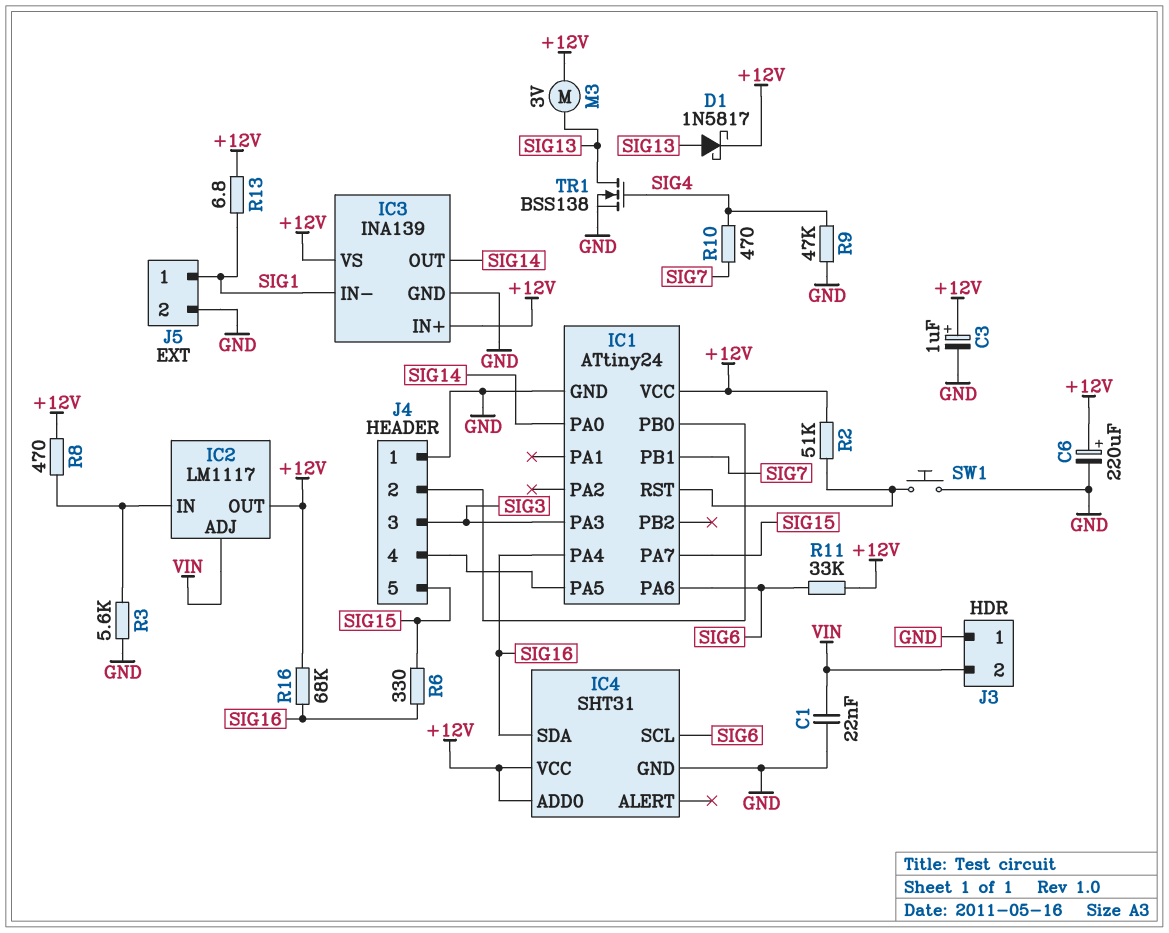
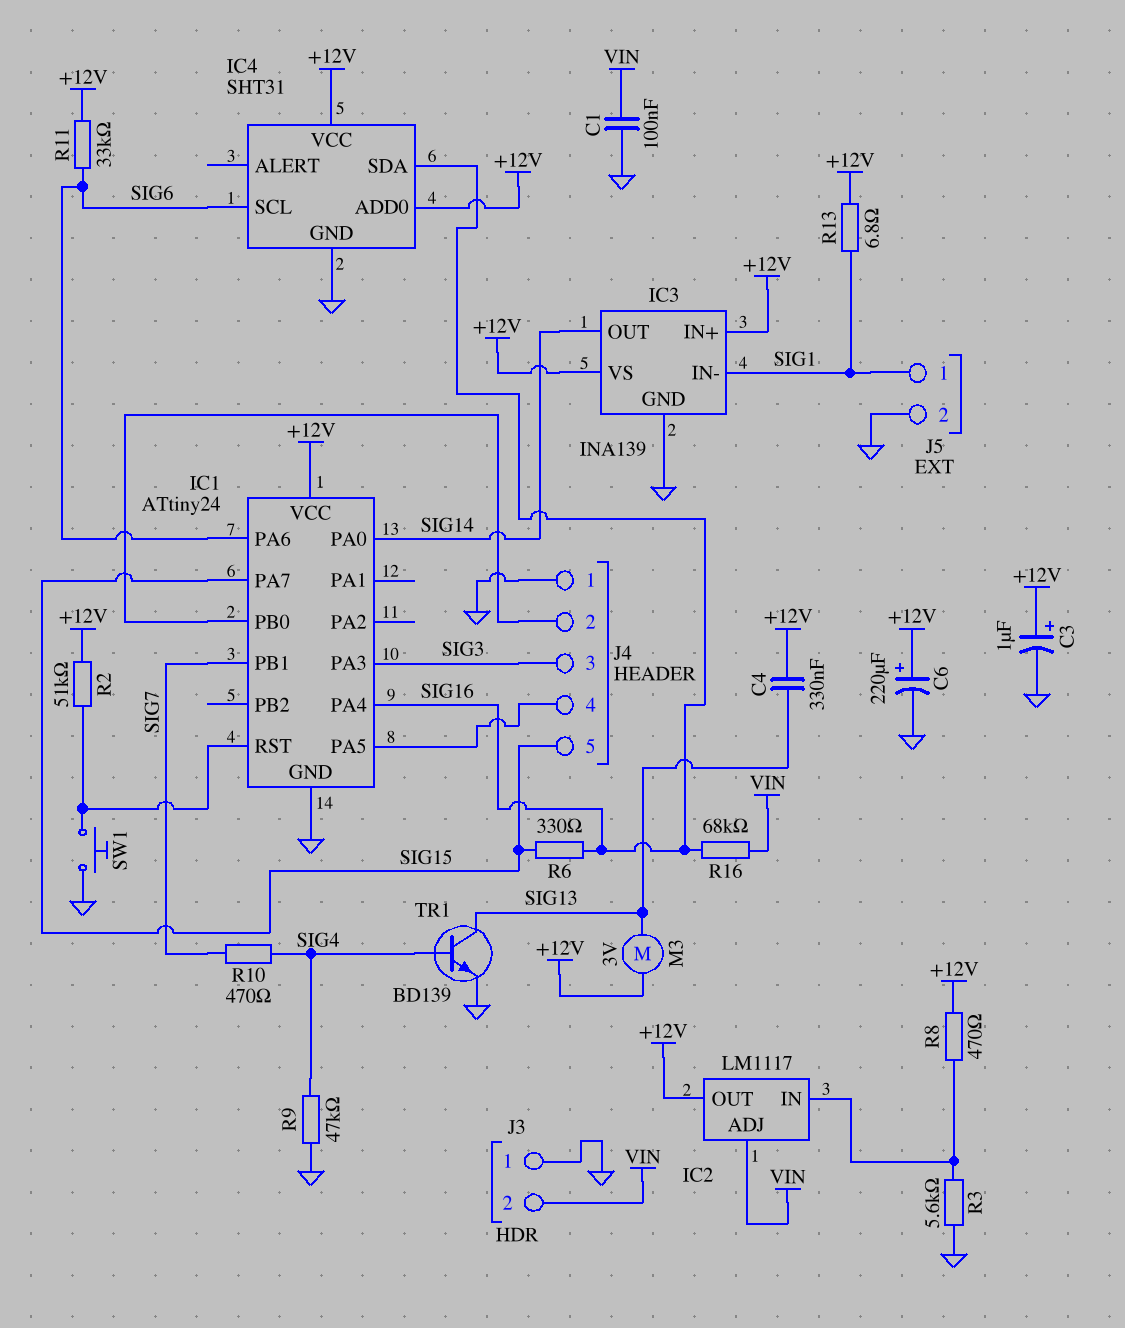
C1: 22nF (GND, VIN) -> 100nF (GND, VIN)
C4: none -> 330nF (+12V, SIG13)
D1: schottky 1N5817 (A SIG13, K +12V) -> none
R16: 68k (+12V, SIG16) -> 68k (SIG16, VIN)
TR1: NMOS BSS138 (G SIG4, D SIG13, S GND) -> NPN BD139 (B SIG4, C SIG13, E GND)

